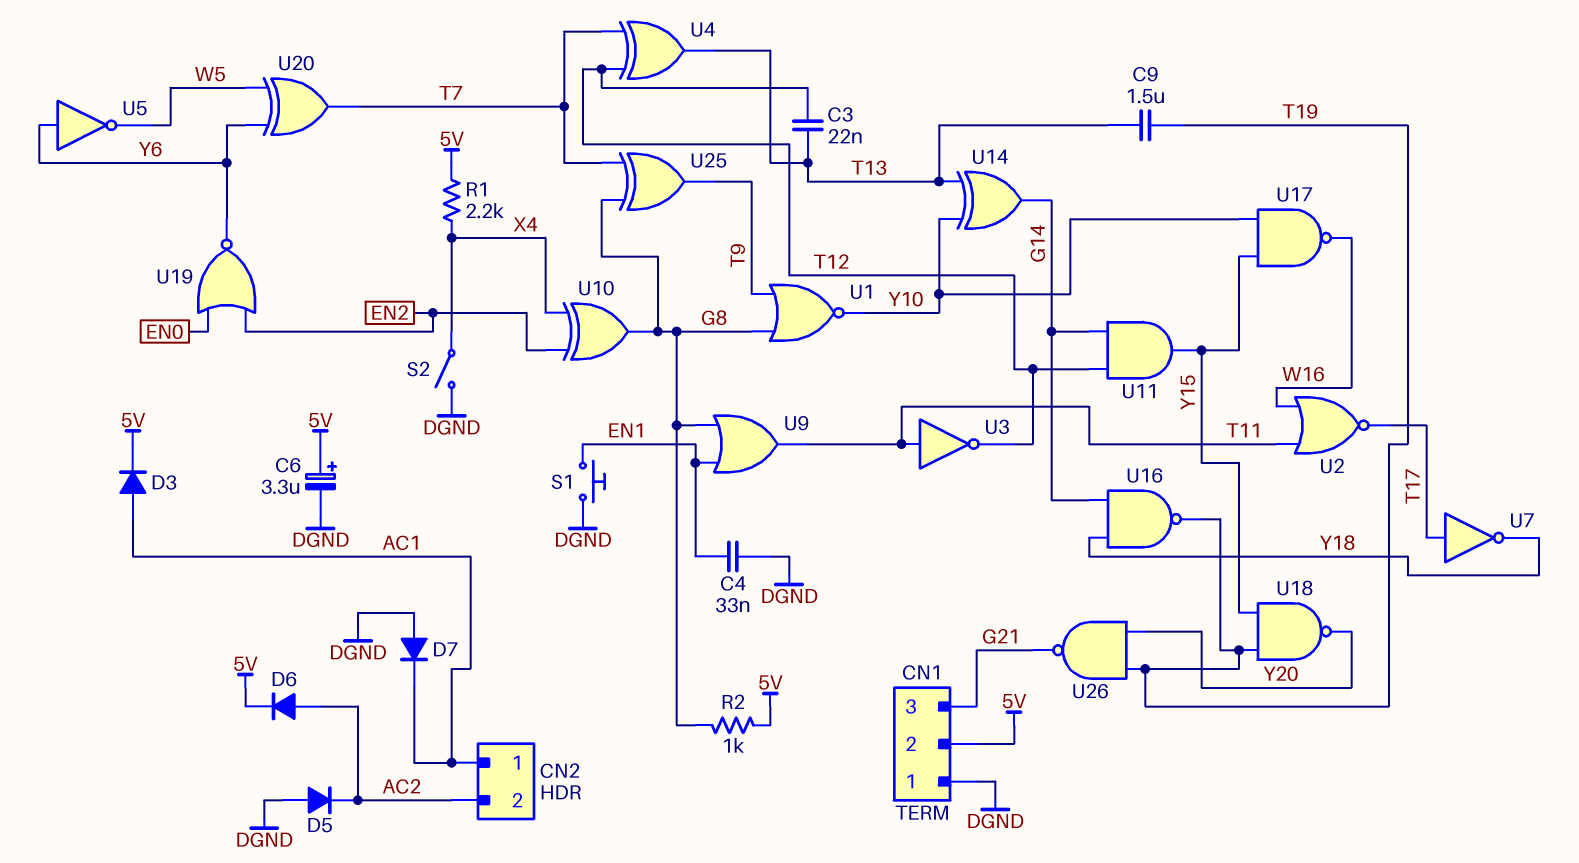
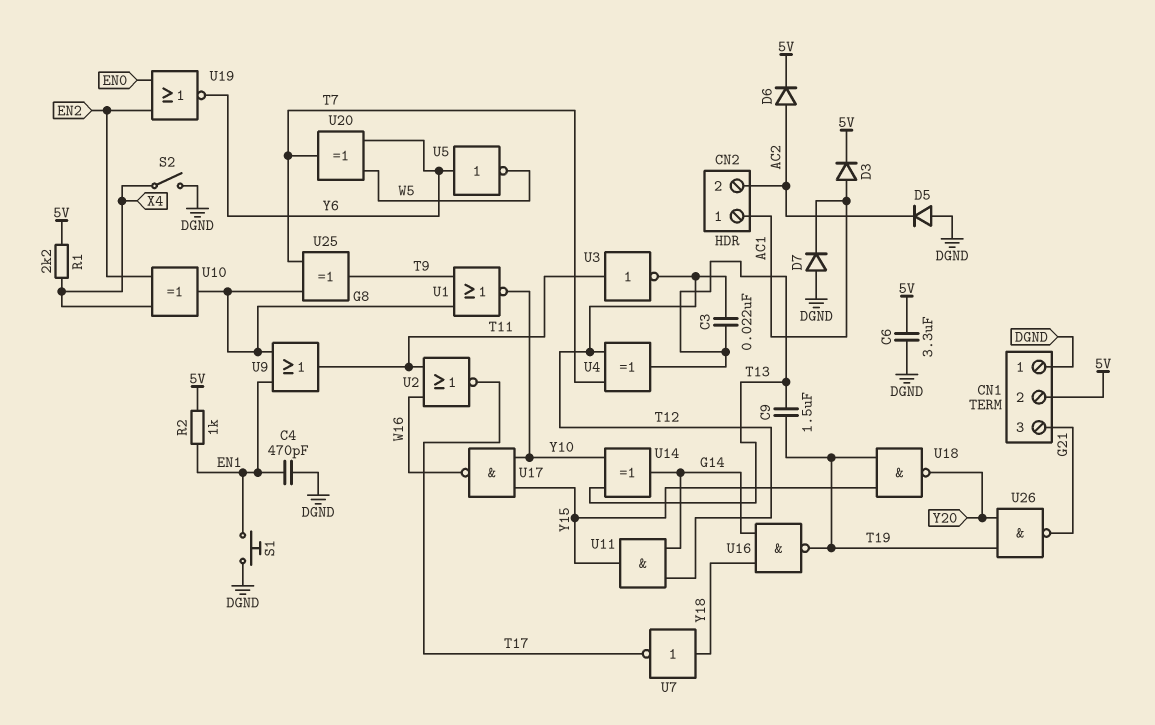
C4: 33nF (DGND, EN1) -> 470pF (DGND, EN1)
C6: 3.3uF (plus 5V, minus DGND) -> 3.3uF (5V, DGND)
R2: 1k (5V, G8) -> 1k (5V, EN1)
U7: NOT (in T17, out Y18) -> NOT (in Y18, out T17)

